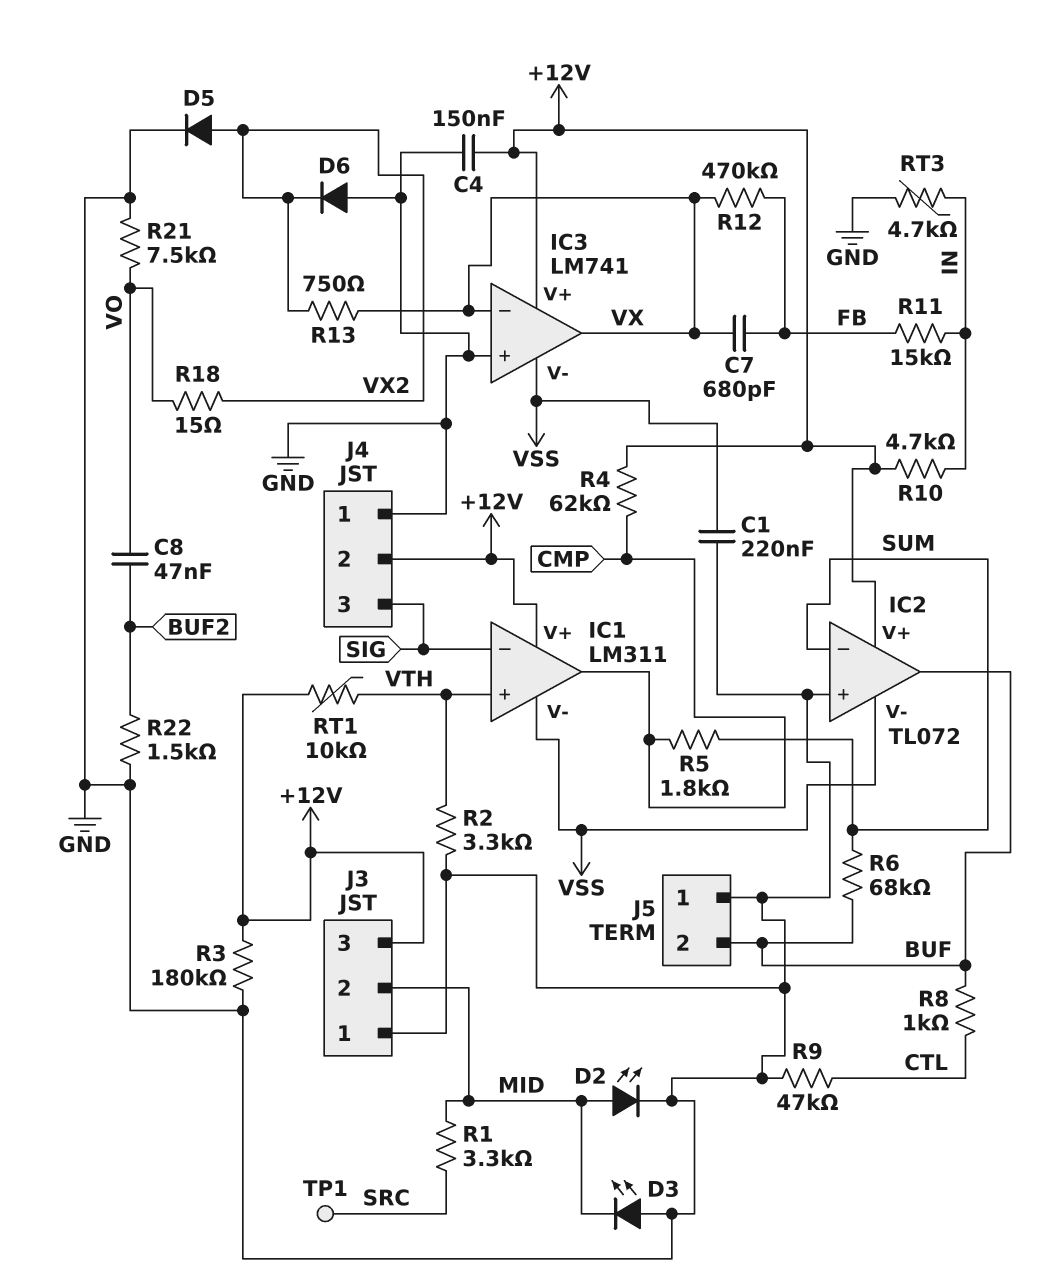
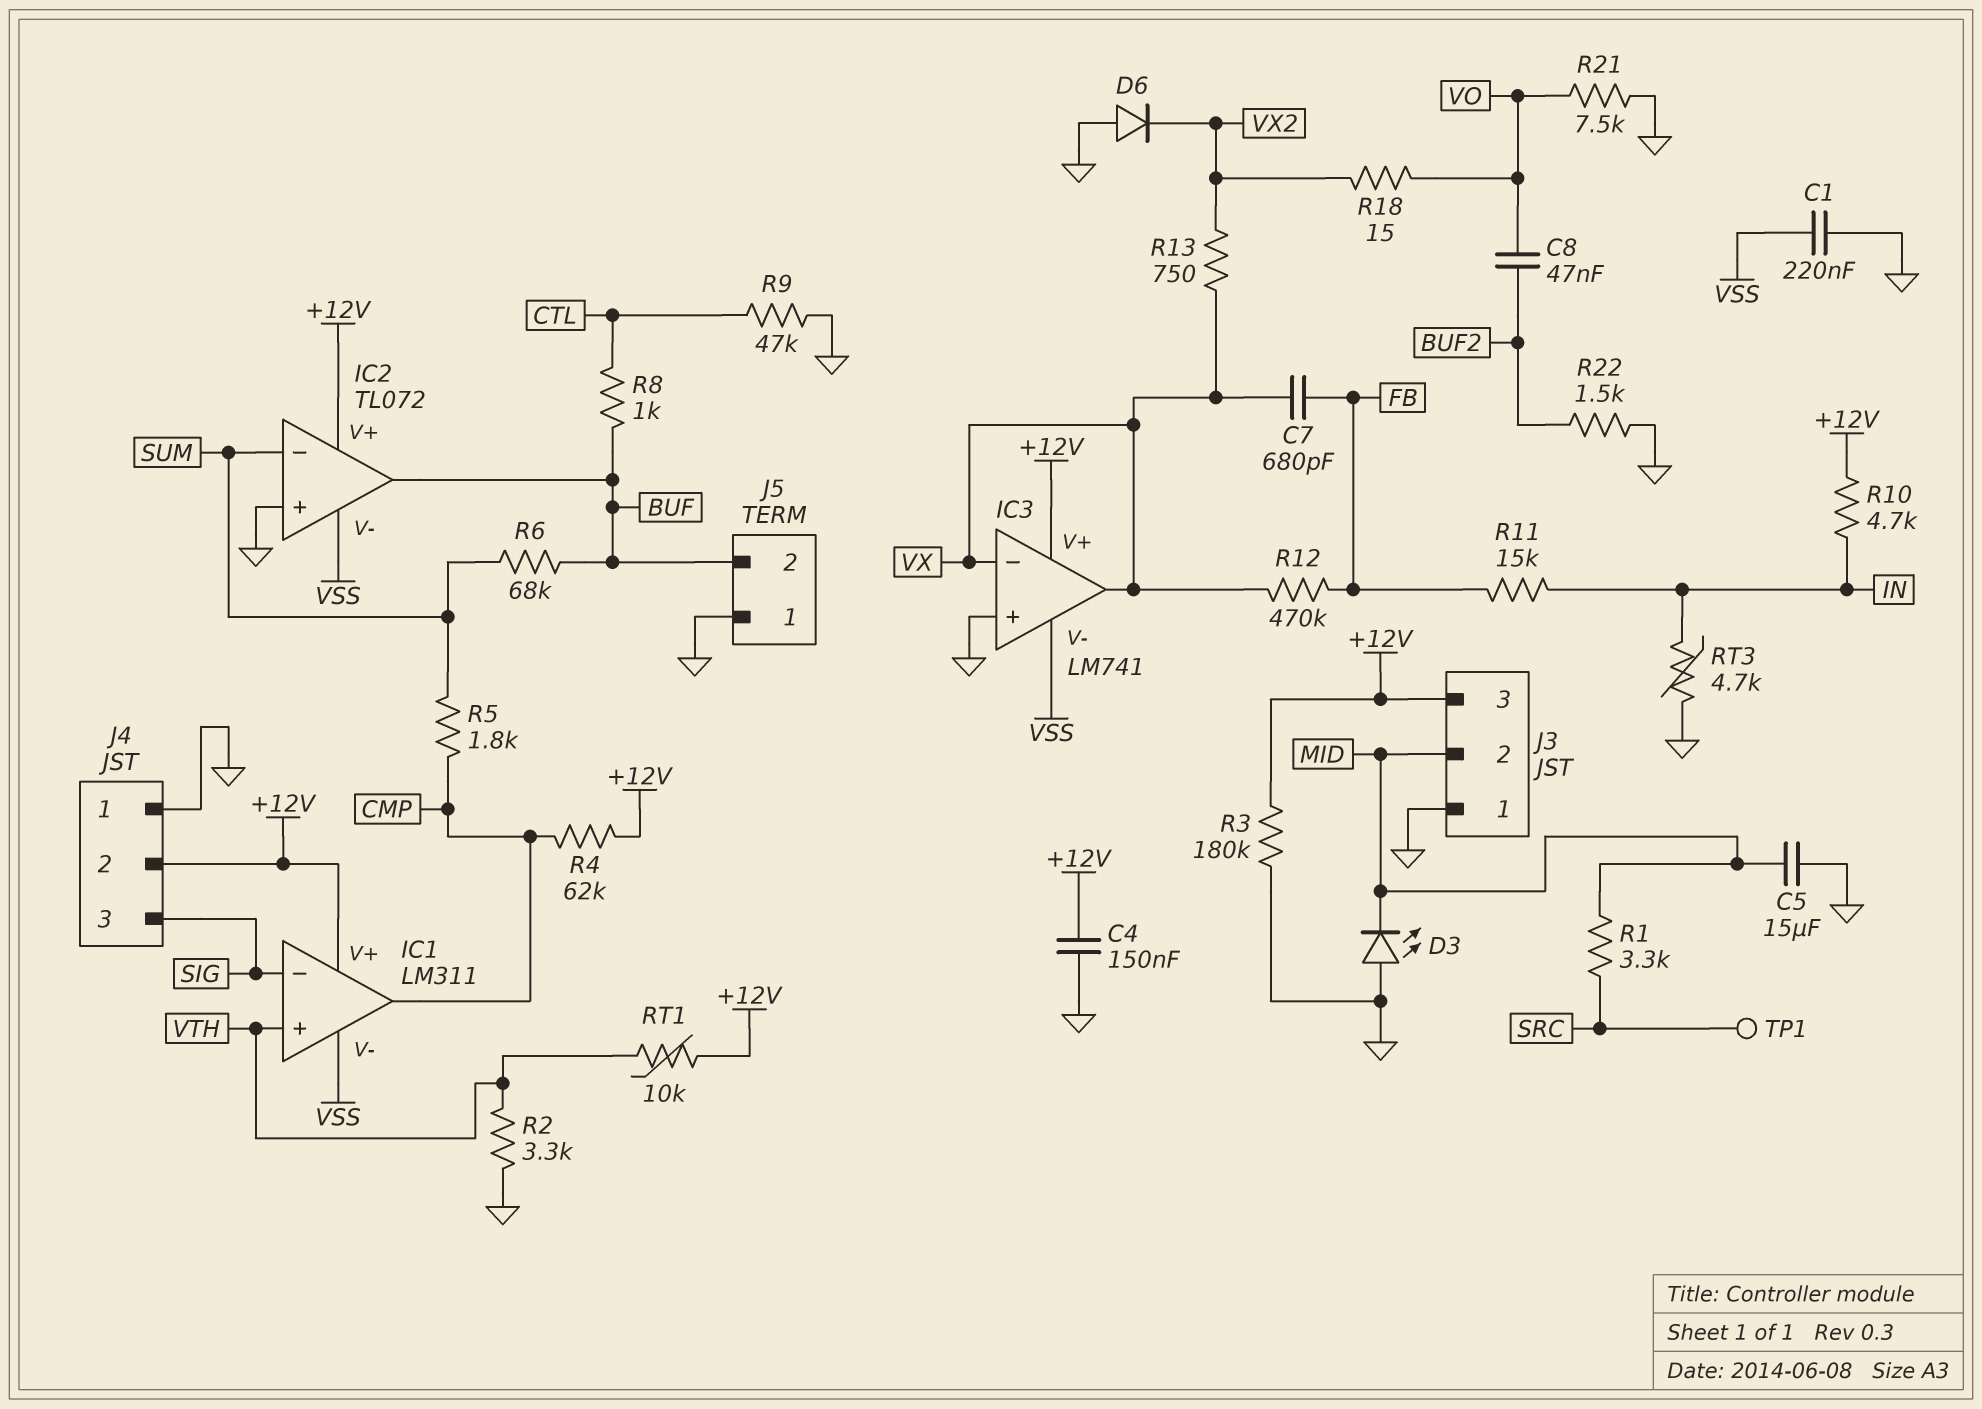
C5: none -> 15uF (GND, MID)
D2: LED (A MID, K GND) -> none
D5: diode (A VX2, K GND) -> none

